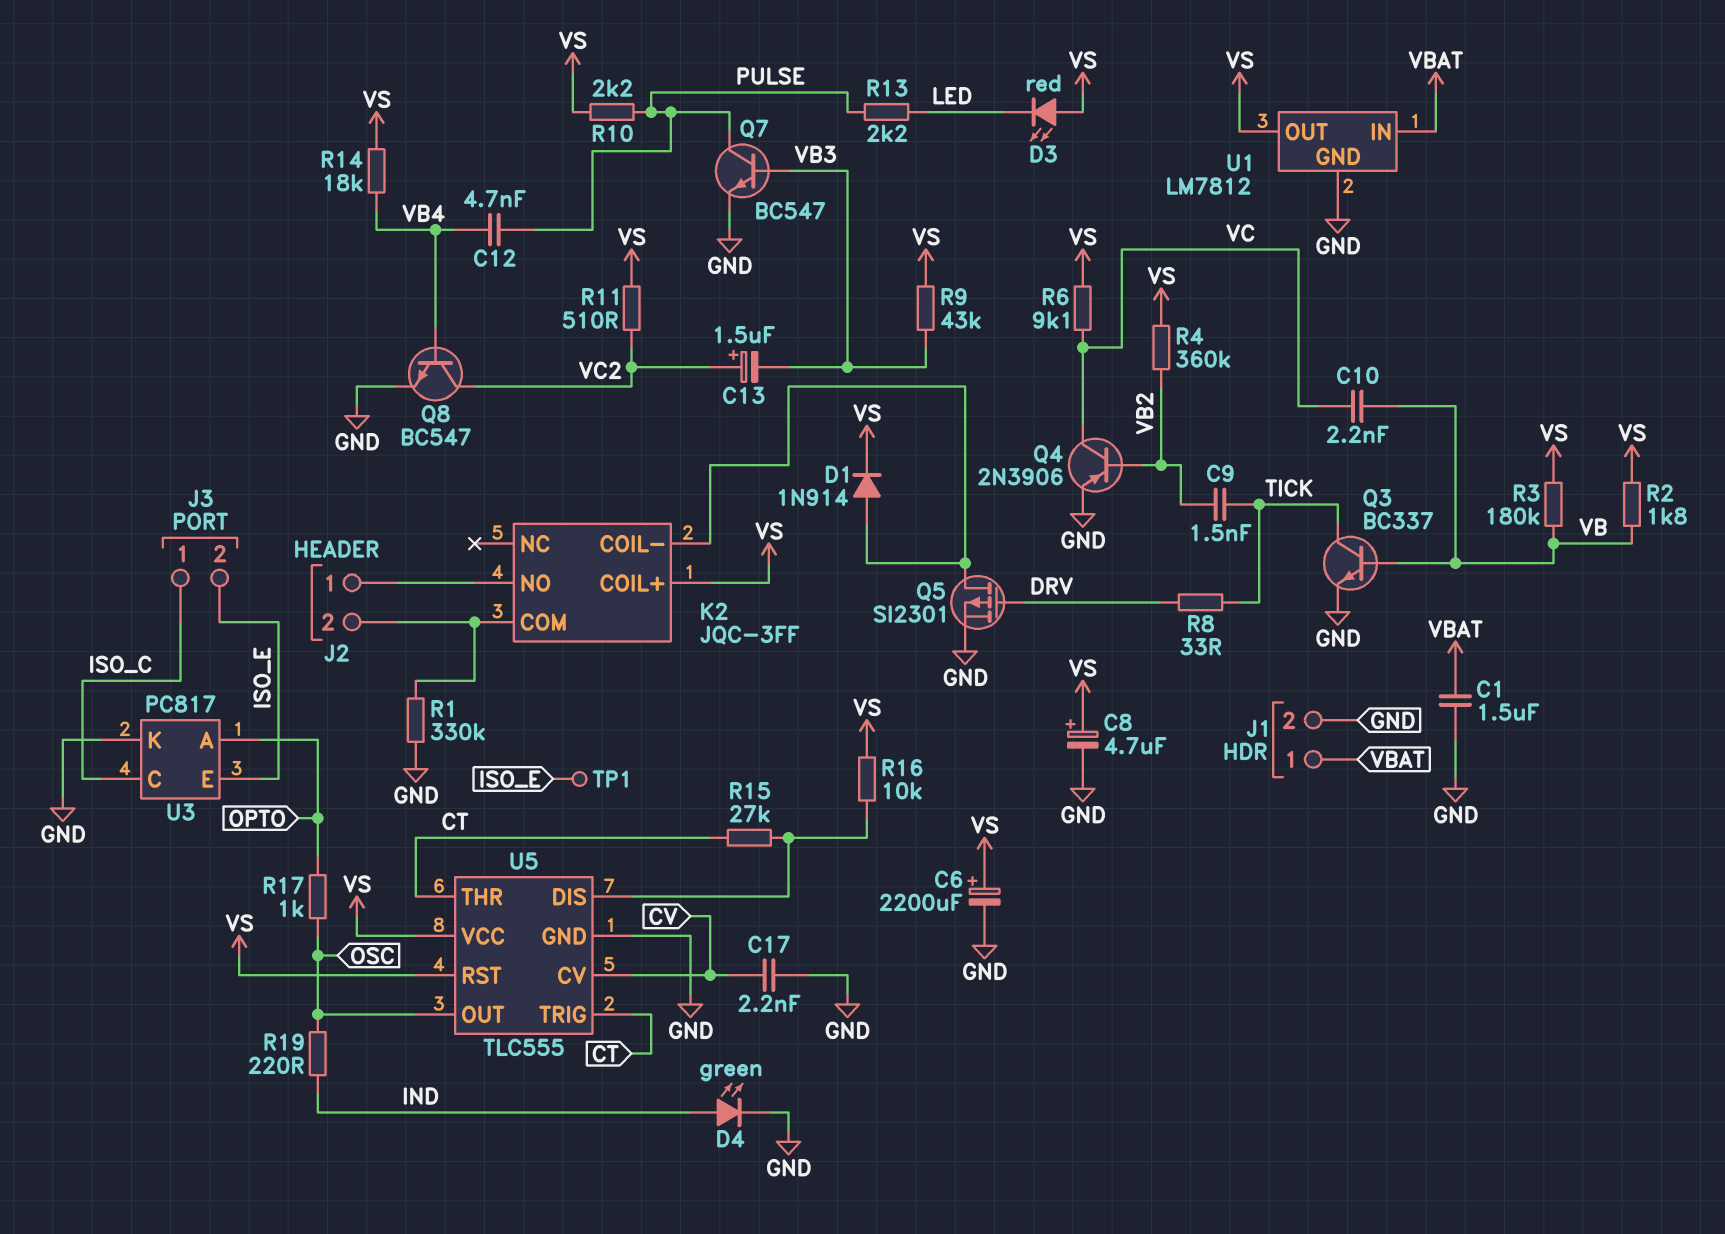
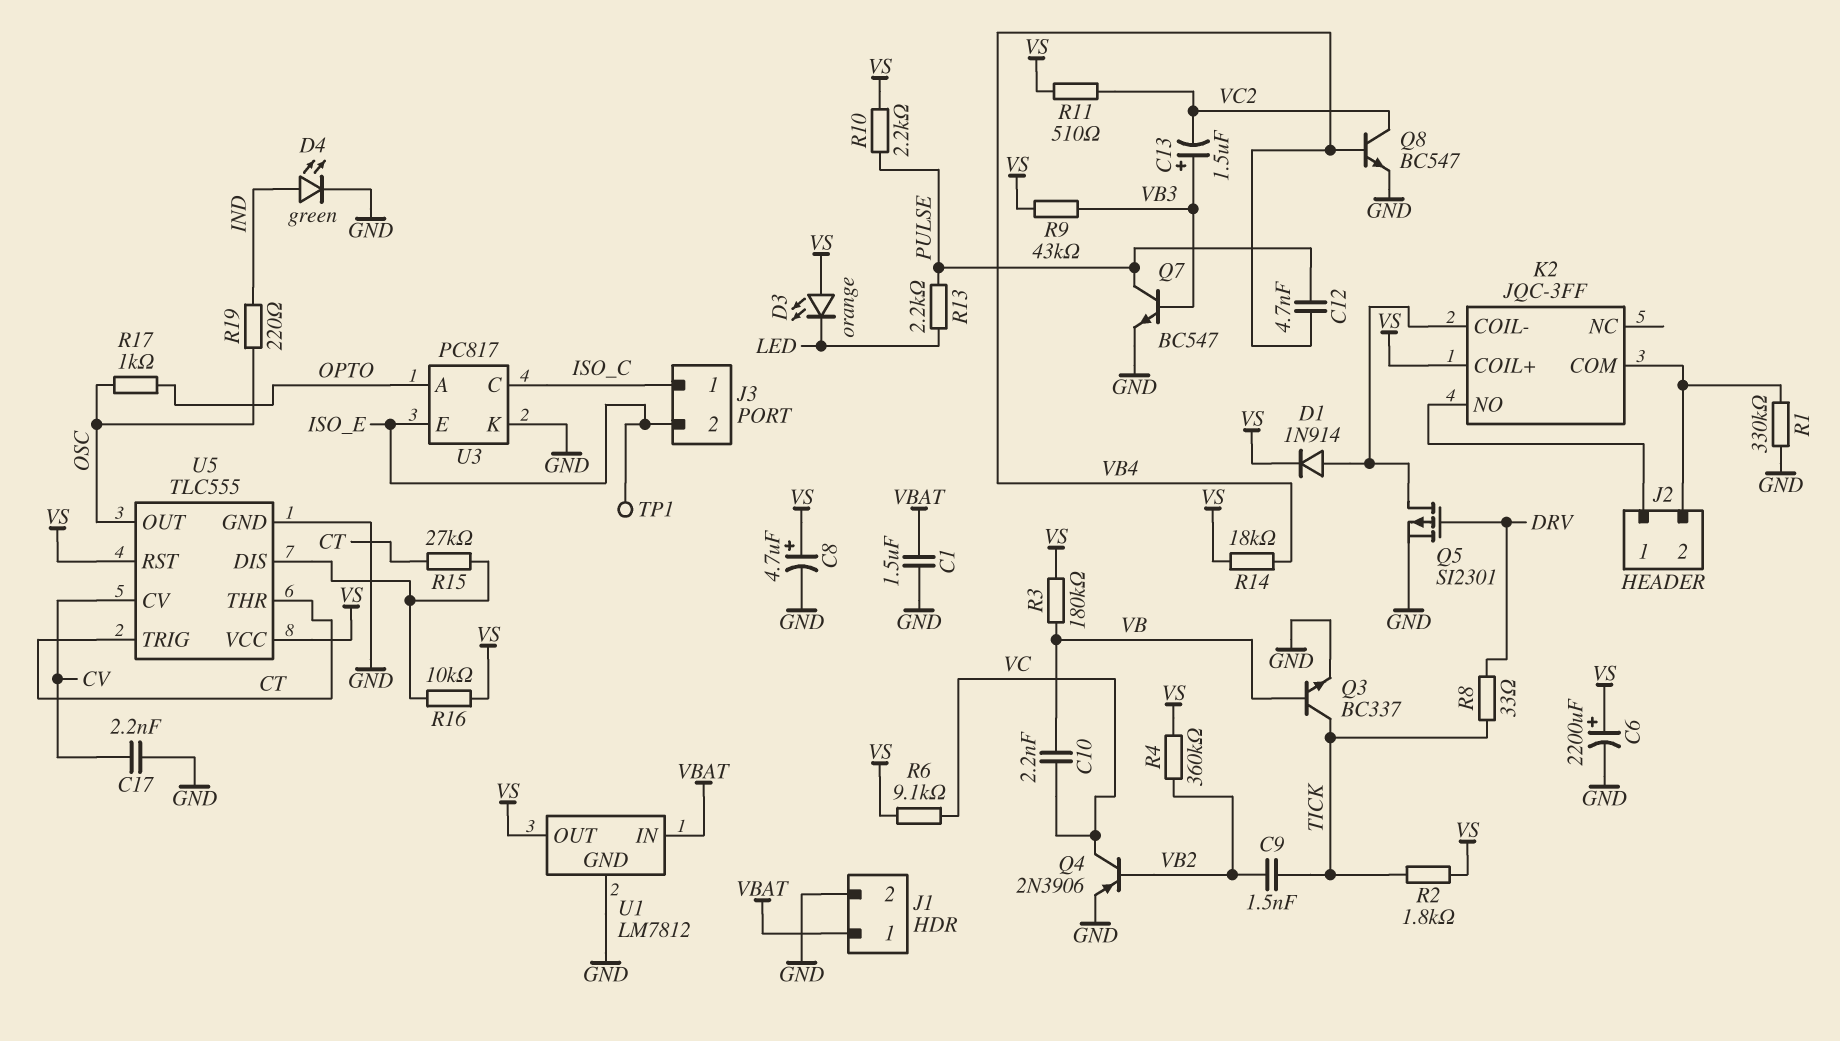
C13: 1.5uF (plus VC2, minus VB3) -> 1.5uF (plus VB3, minus VC2)
D3: LED red (A VS, K LED) -> LED orange (A VS, K LED)
R2: 1.8k (VB, VS) -> 1.8k (TICK, VS)

